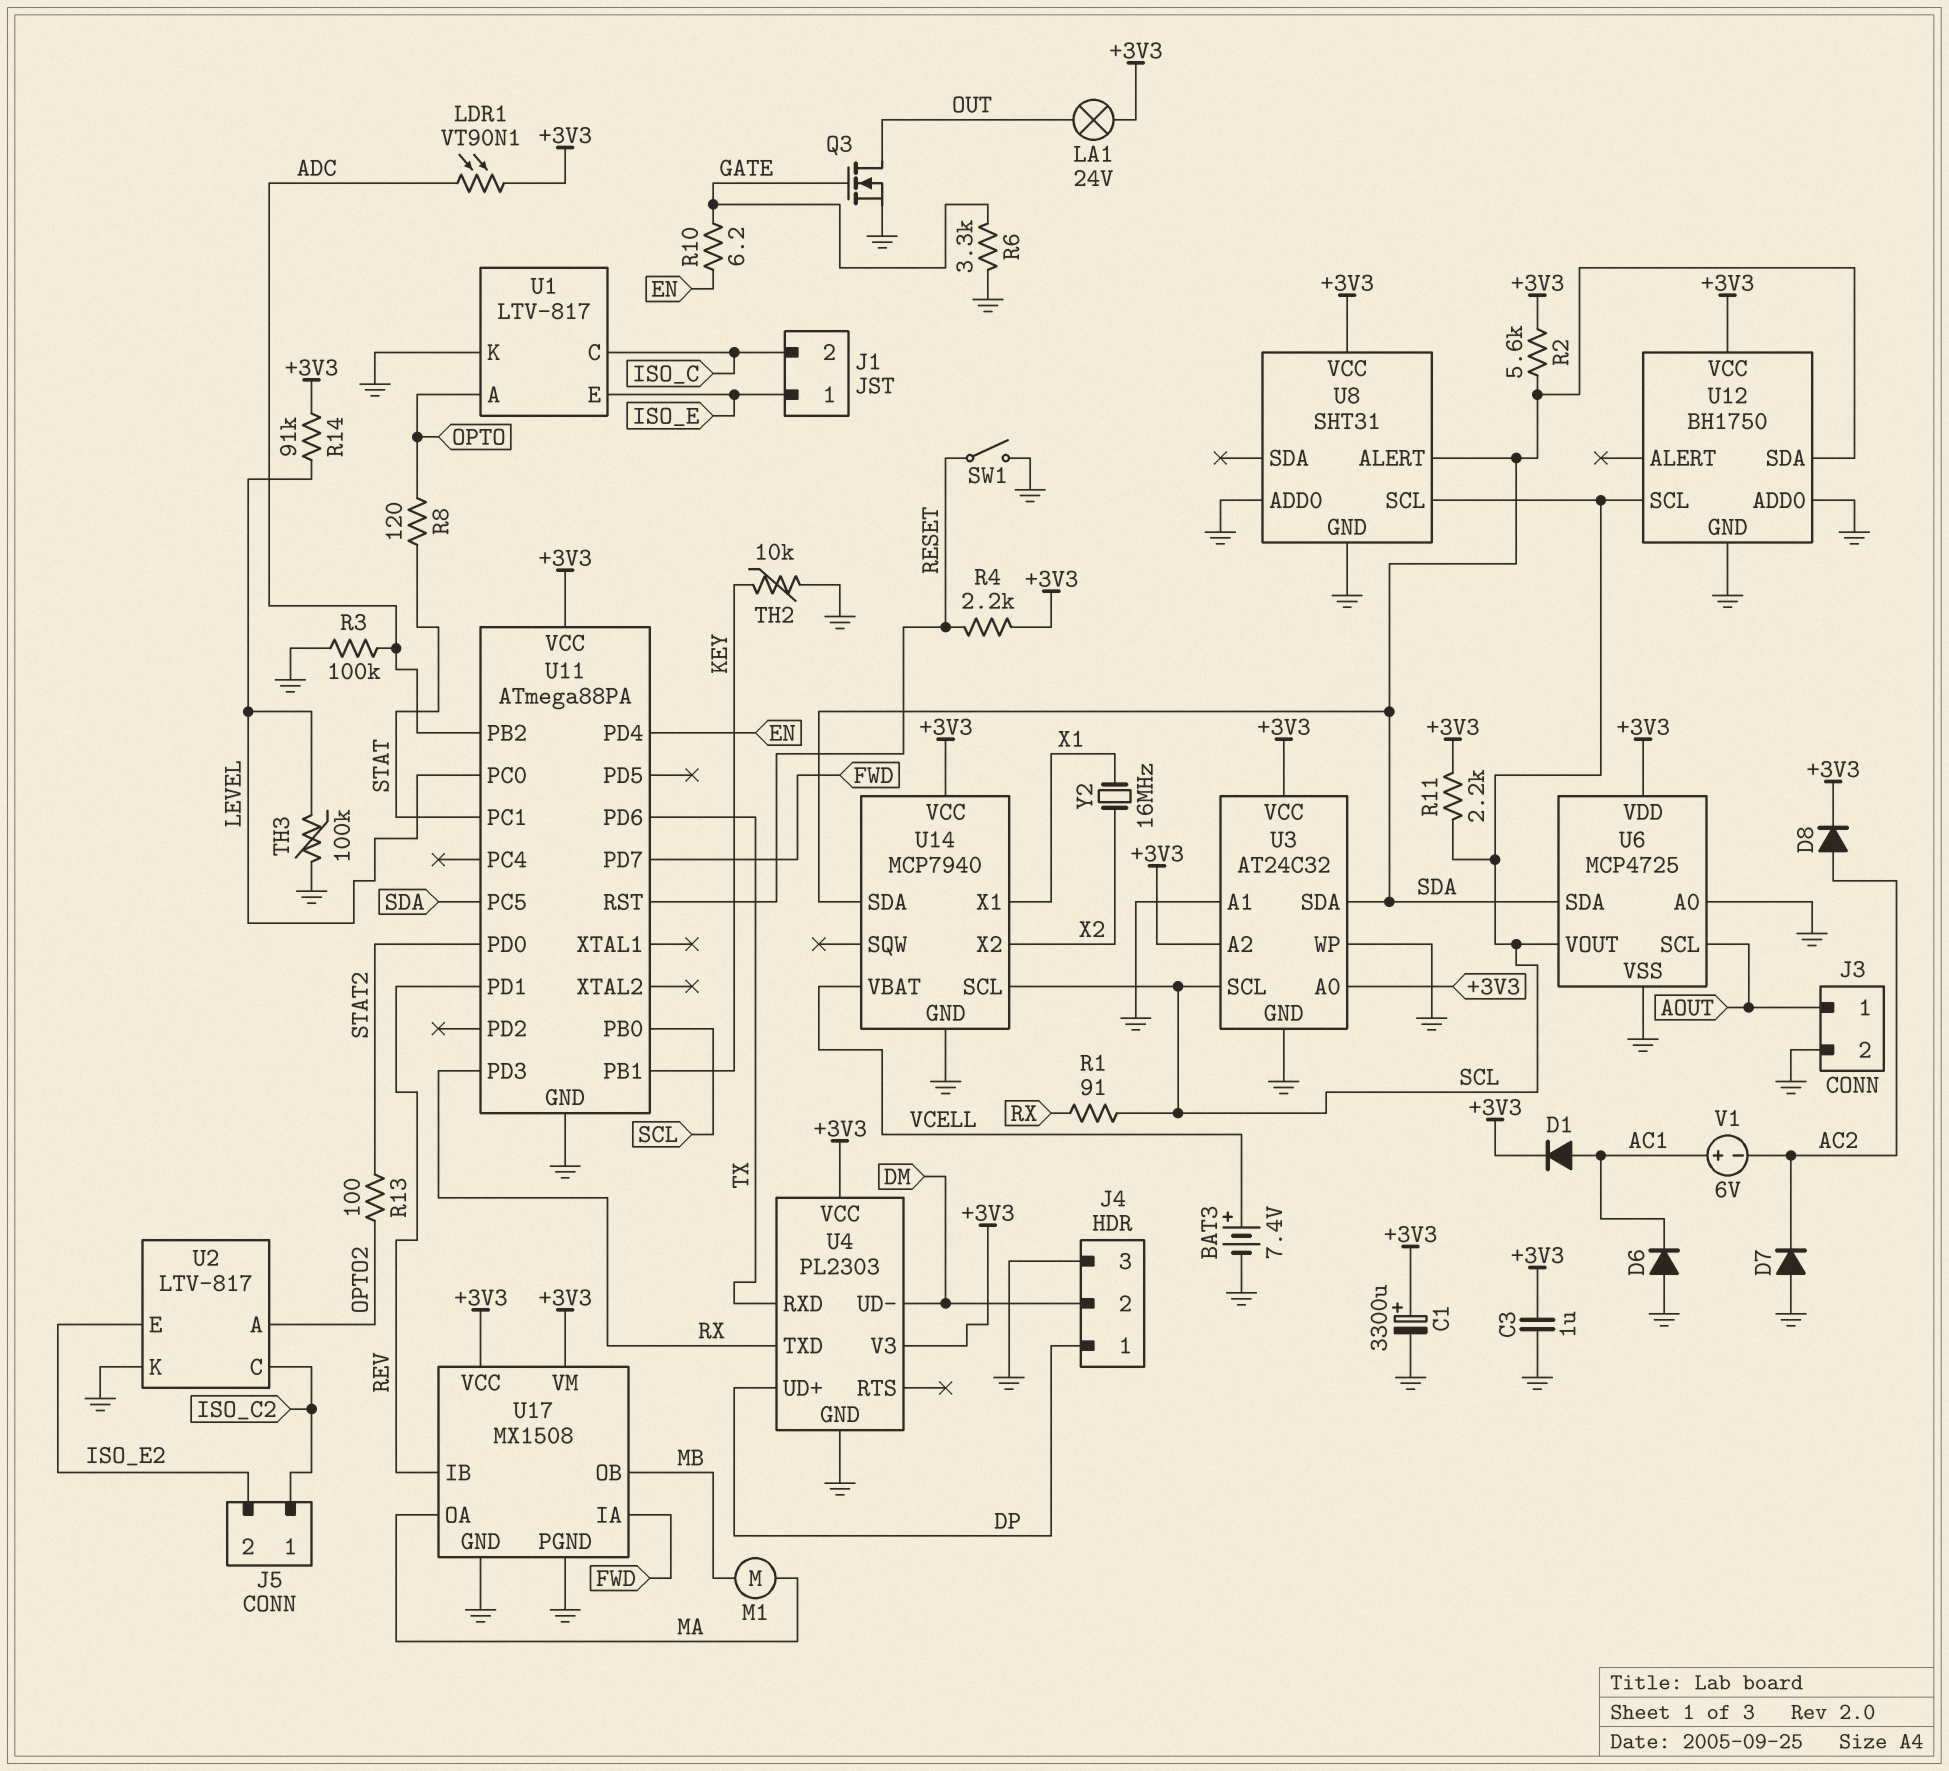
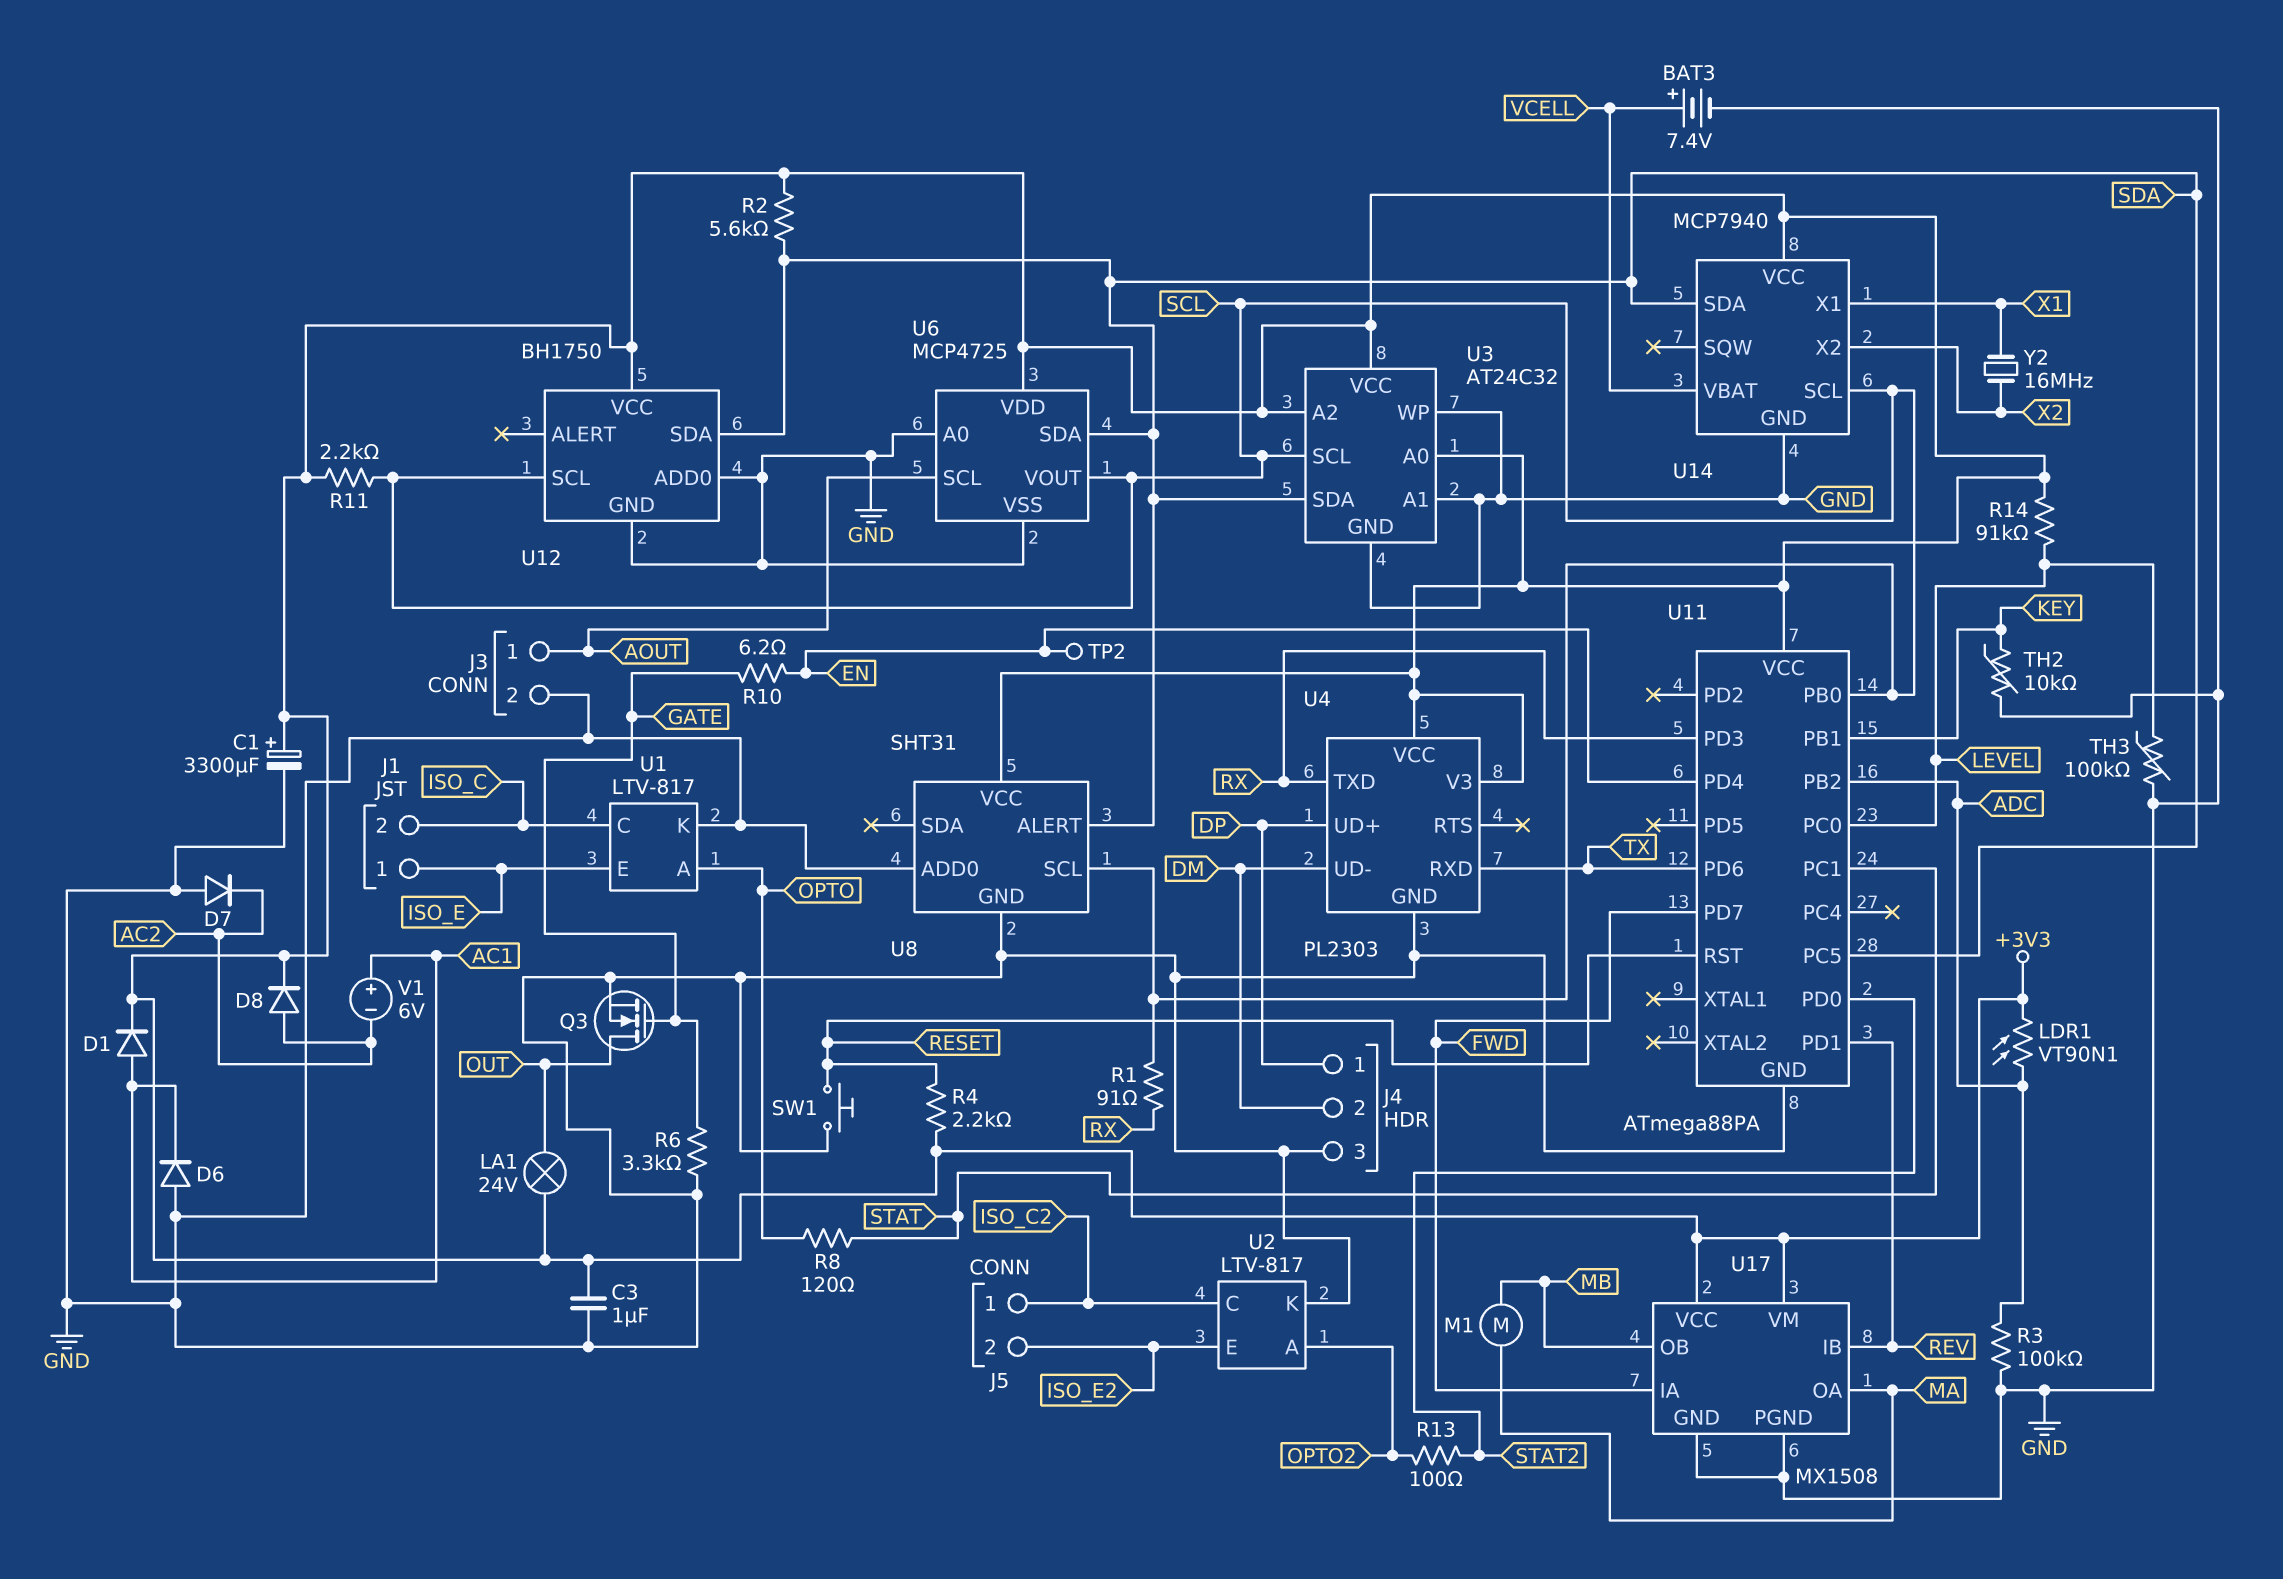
SW1: switch (GND, RESET) -> button (GND, RESET)
TP2: none -> test point (EN)

